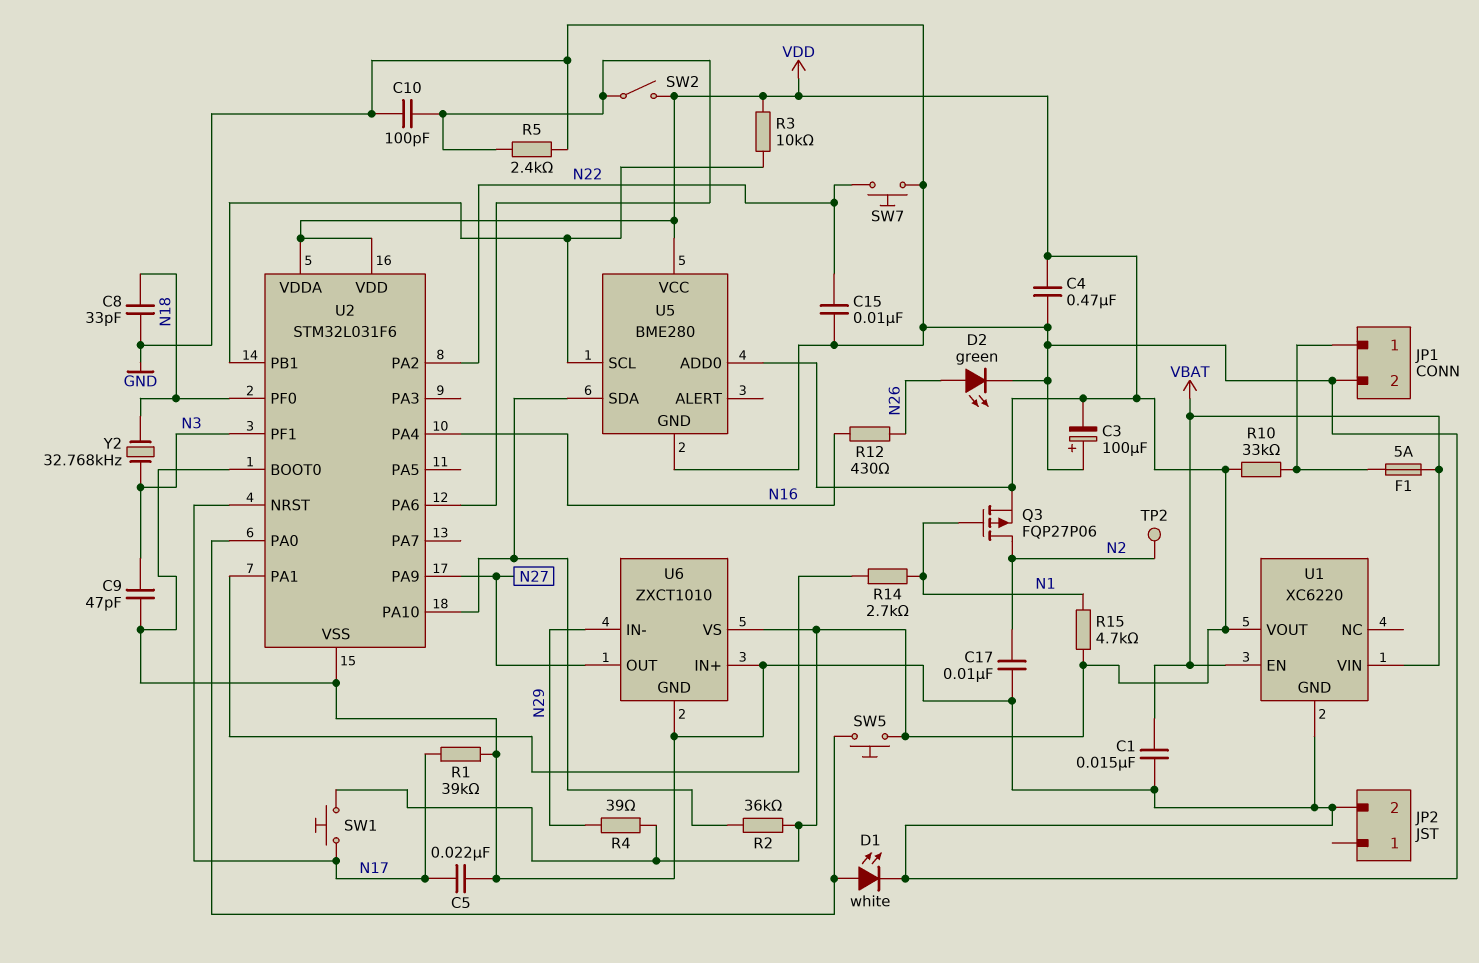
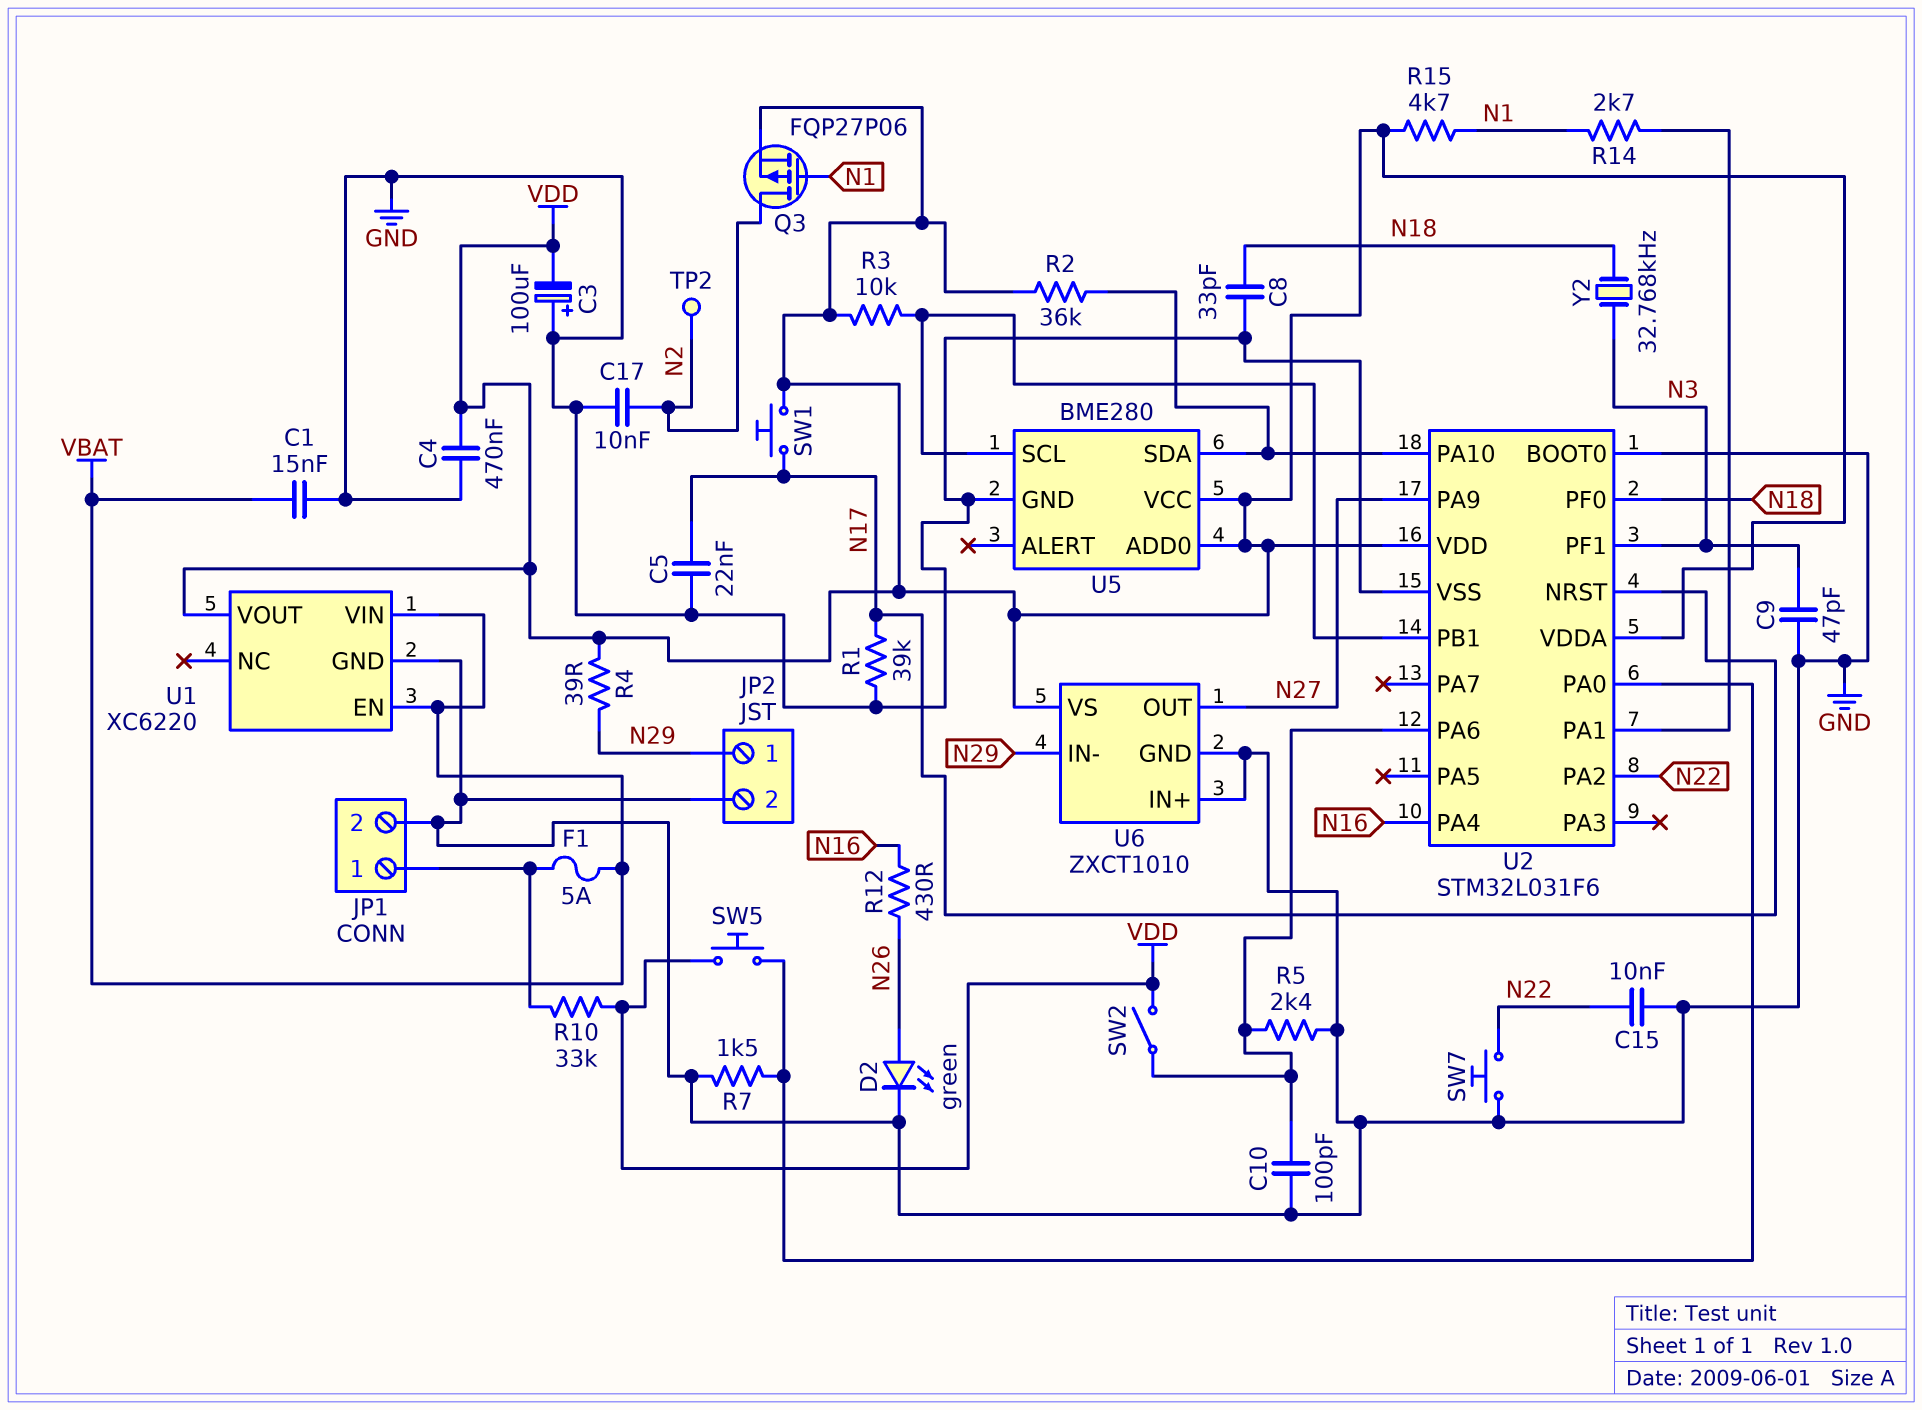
D1: LED white (A U2/PA0, K GND) -> none
JP2 pin 1: none -> N29
R7: none -> 1.5k (GND, U2/PA0)

